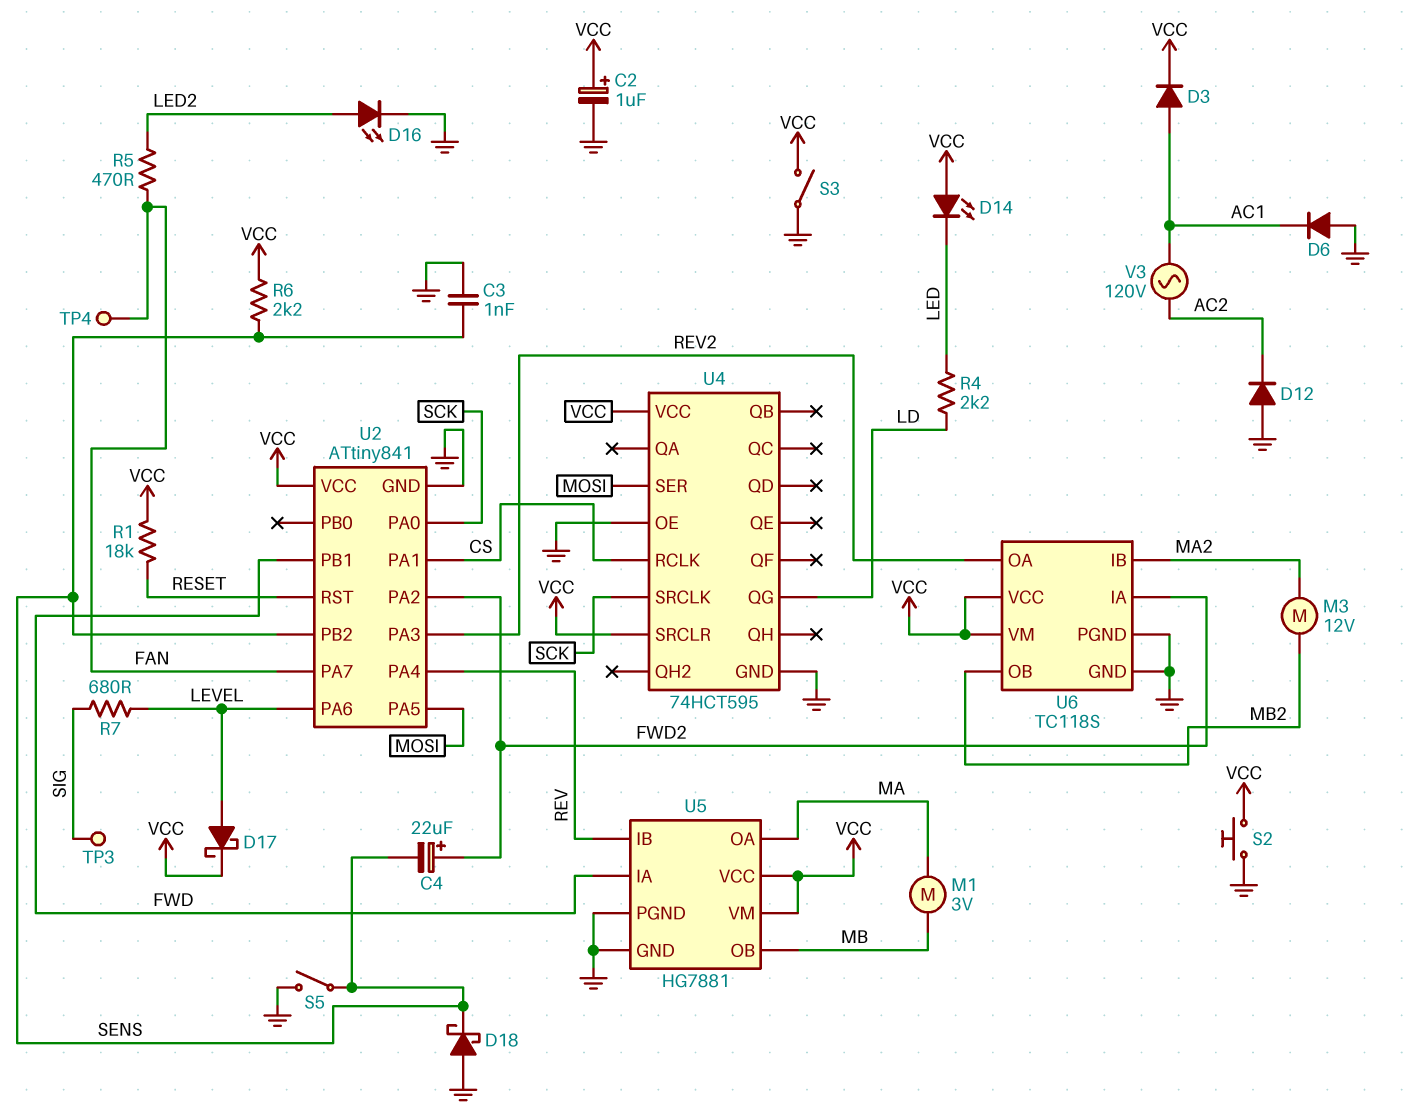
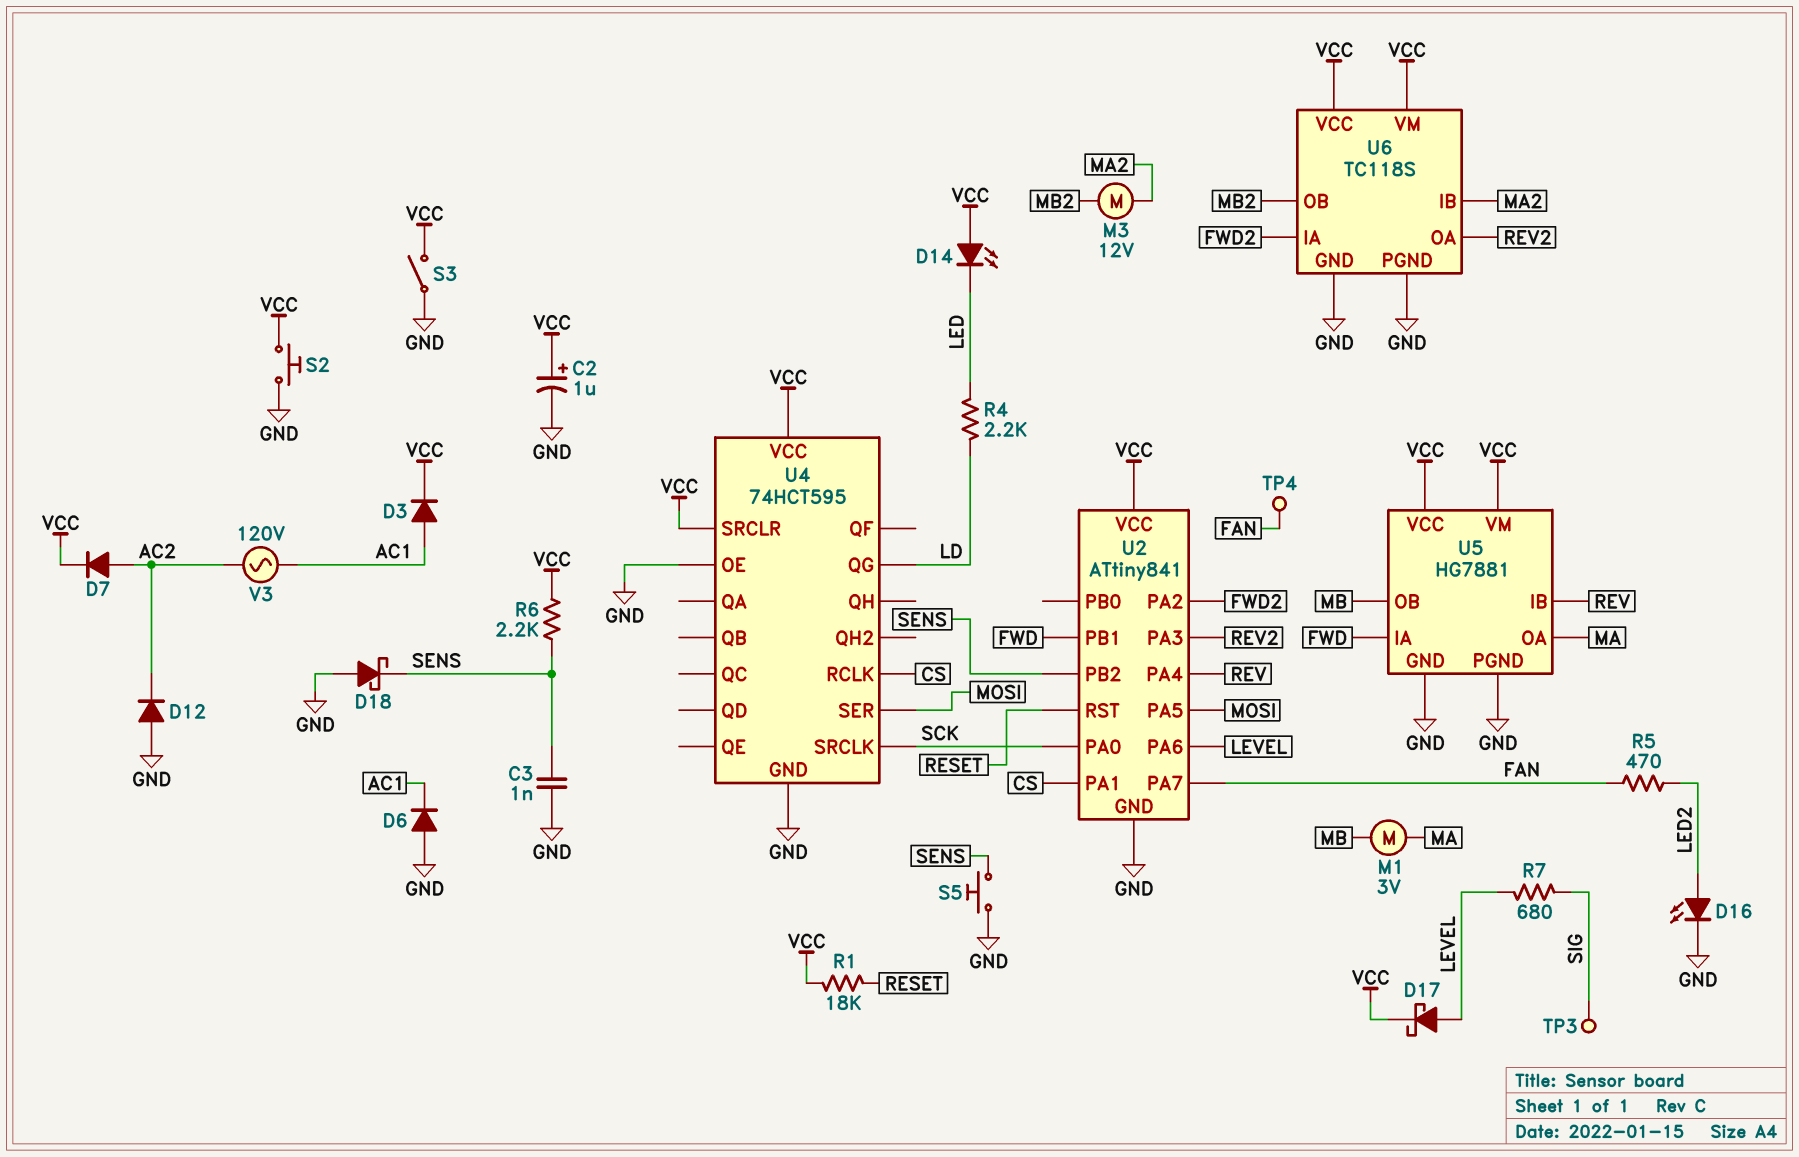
C4: 22uF (plus FWD2, minus SENS) -> none
D7: none -> diode (A AC2, K VCC)
S5: switch (GND, SENS) -> button (GND, SENS)

